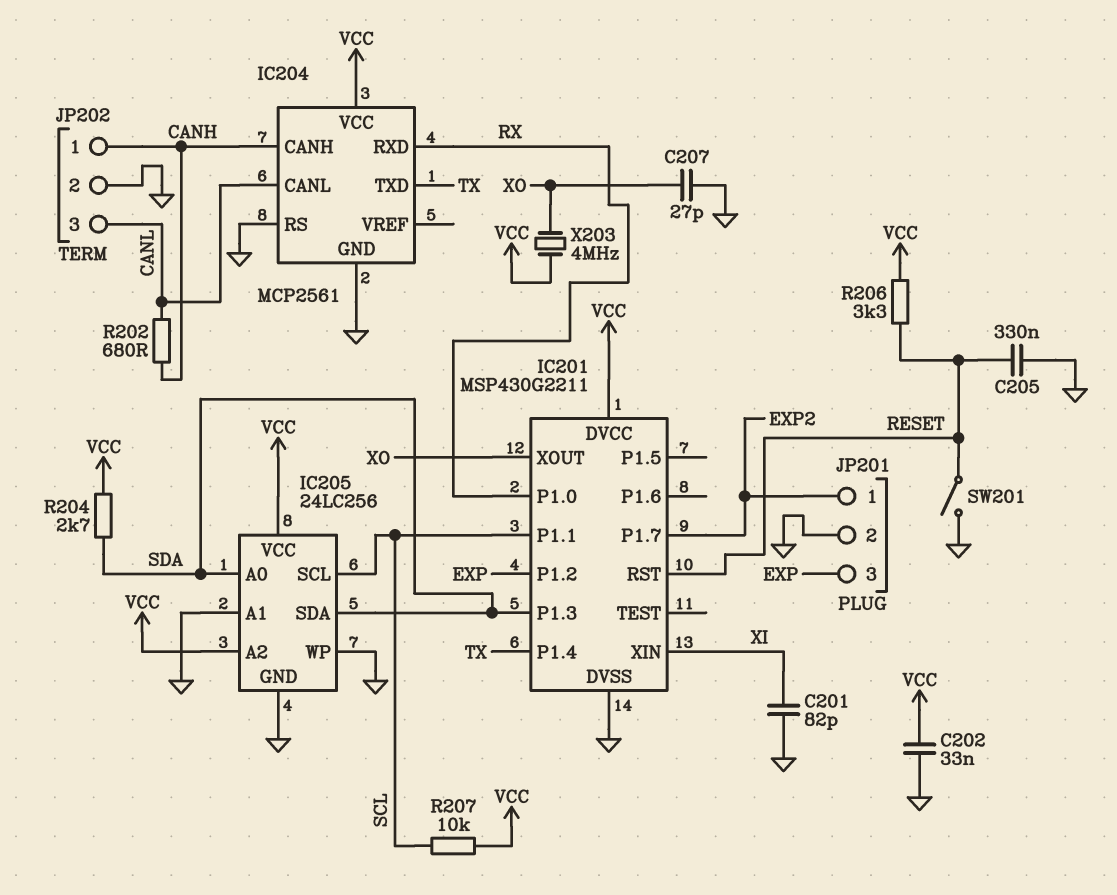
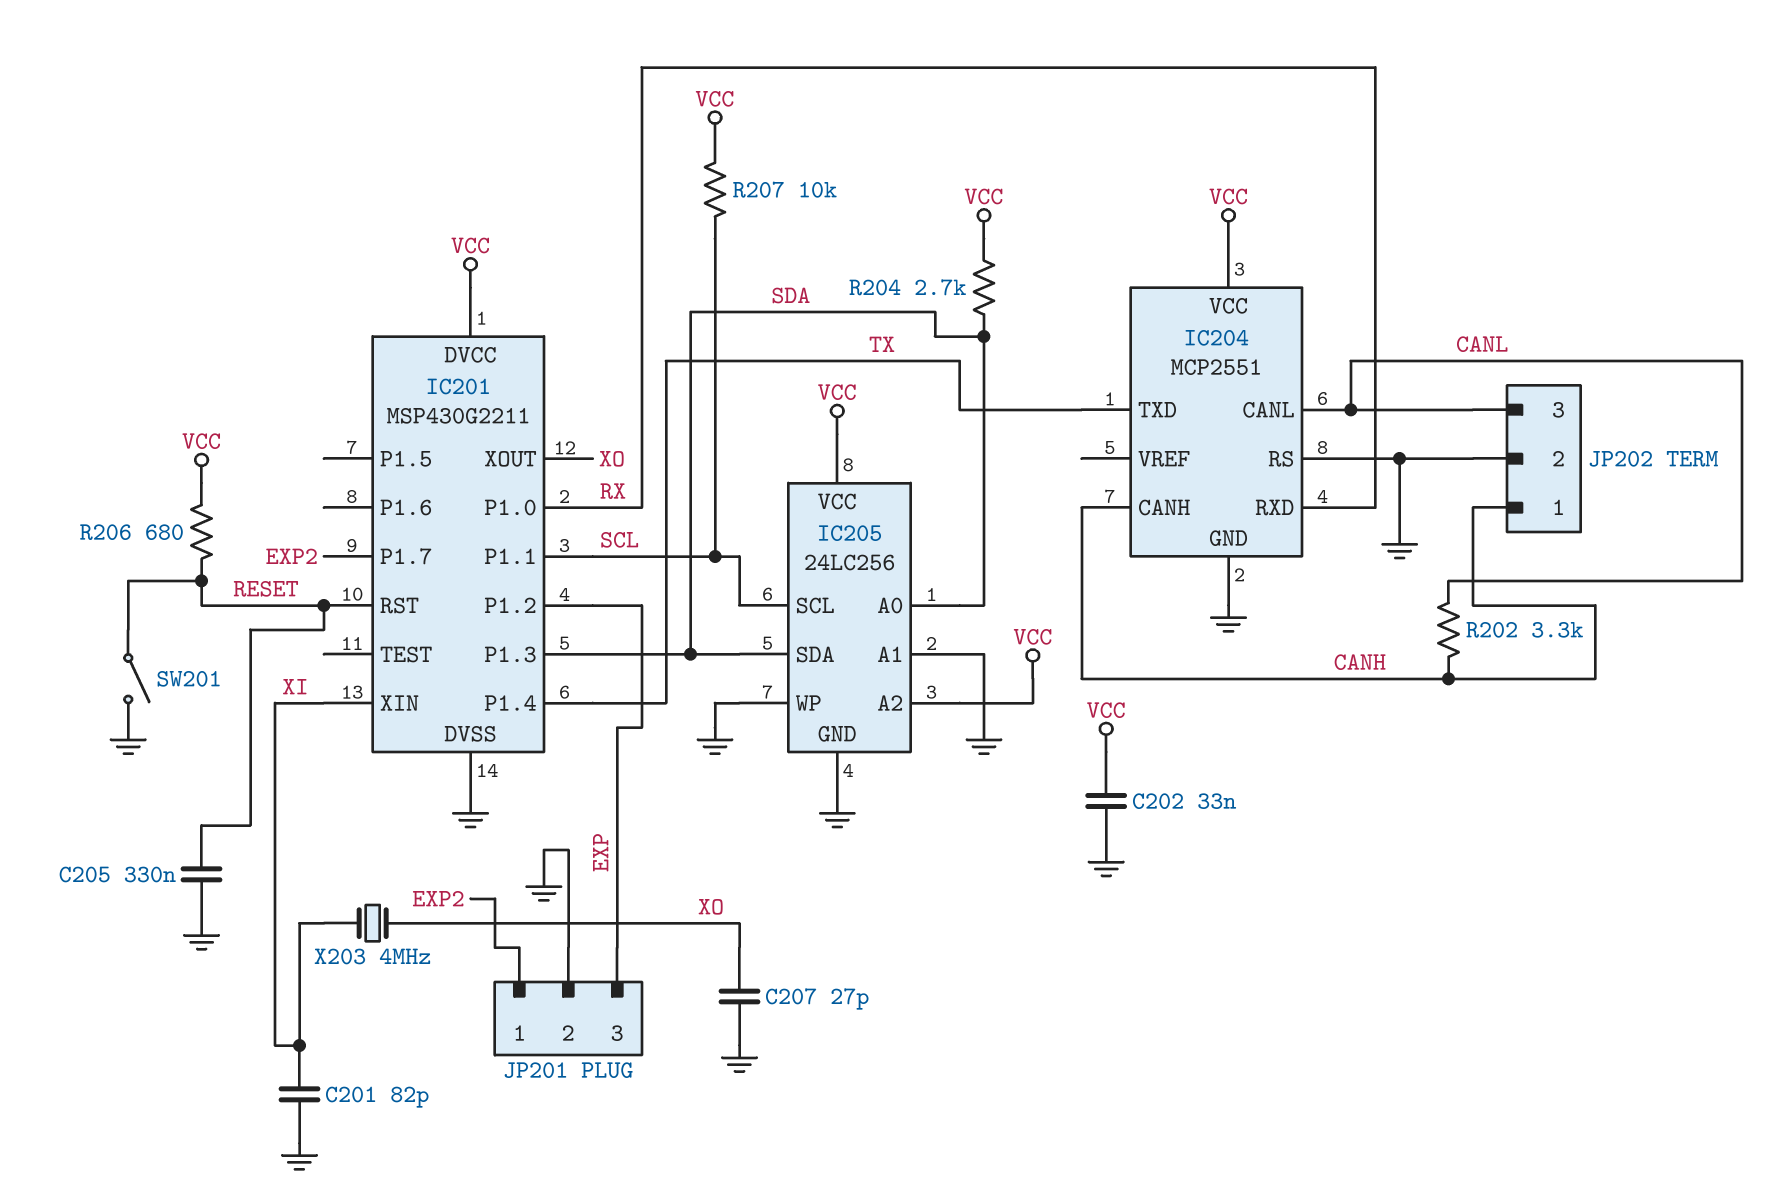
IC204: MCP2561 -> MCP2551
R202: 680 (CANH, CANL) -> 3.3k (CANH, CANL)
R206: 3.3k (RESET, VCC) -> 680 (RESET, VCC)
X203: 4MHz (VCC, XO) -> 4MHz (XI, XO)

